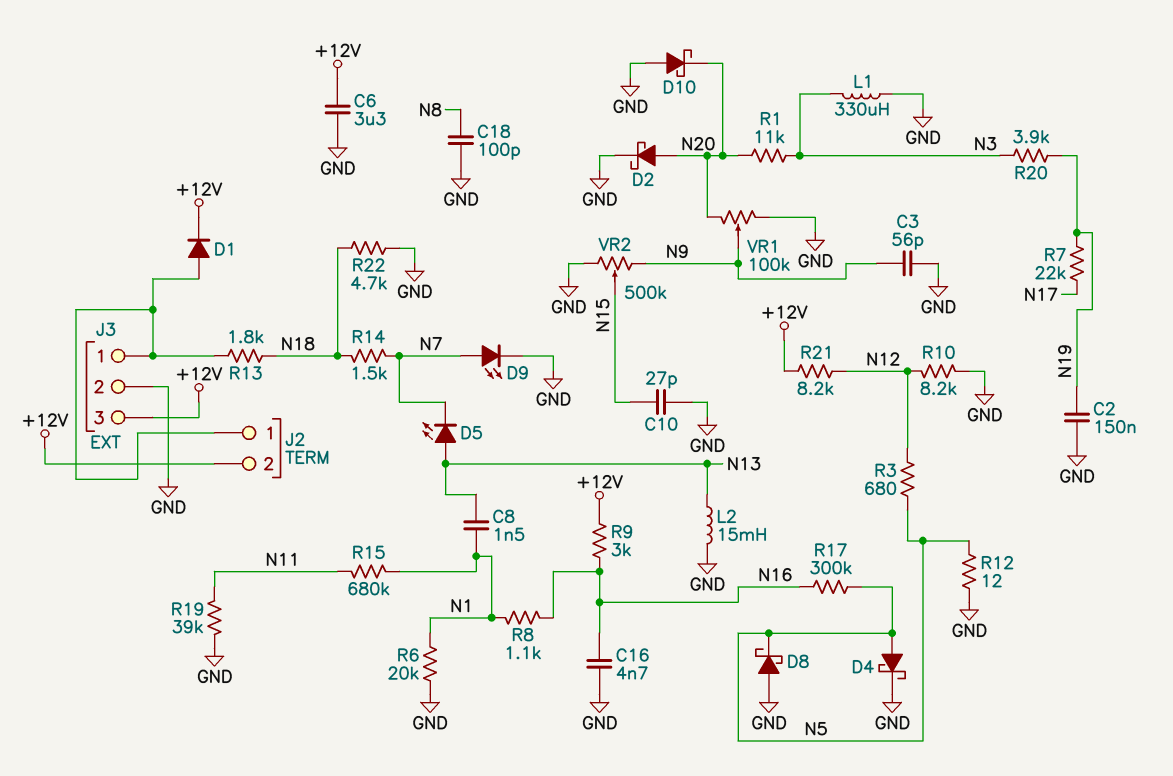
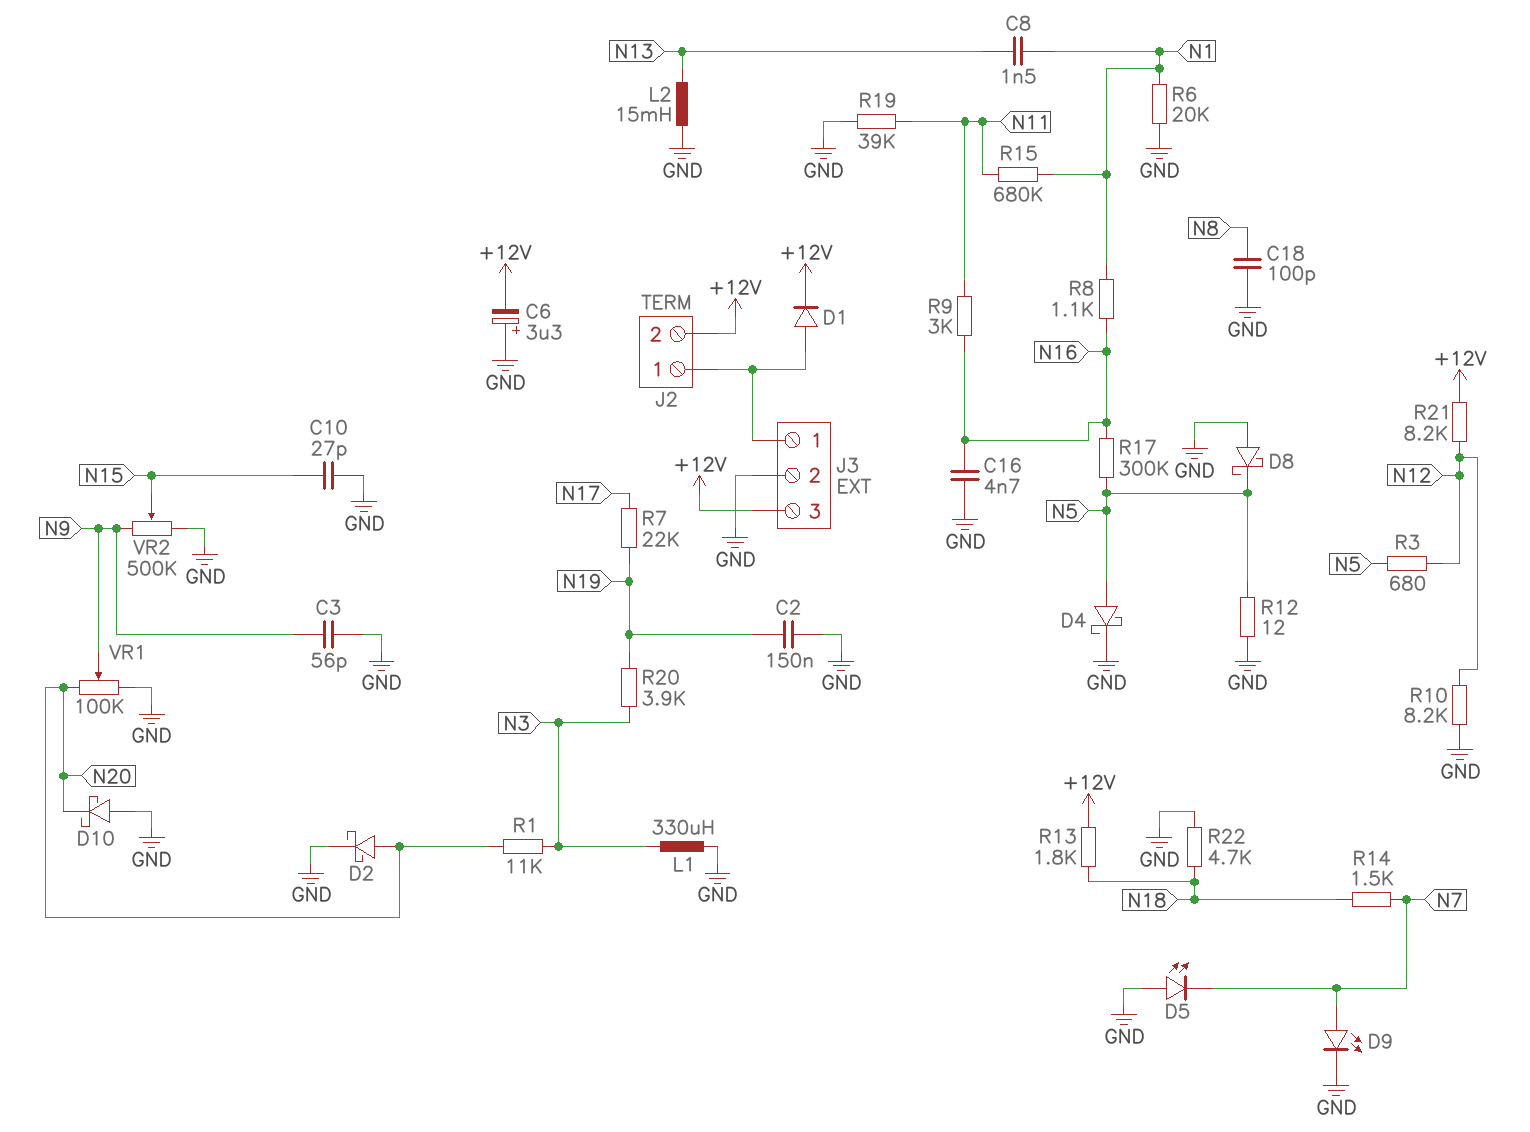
C6: 3.3uF (+12V, GND) -> 3.3uF (plus GND, minus +12V)
D5: LED (A N13, K N7) -> LED (A GND, K N7)
R9: 3k (+12V, N16) -> 3k (N11, N16)
R13: 1.8k (J2/1, N18) -> 1.8k (+12V, N18)

